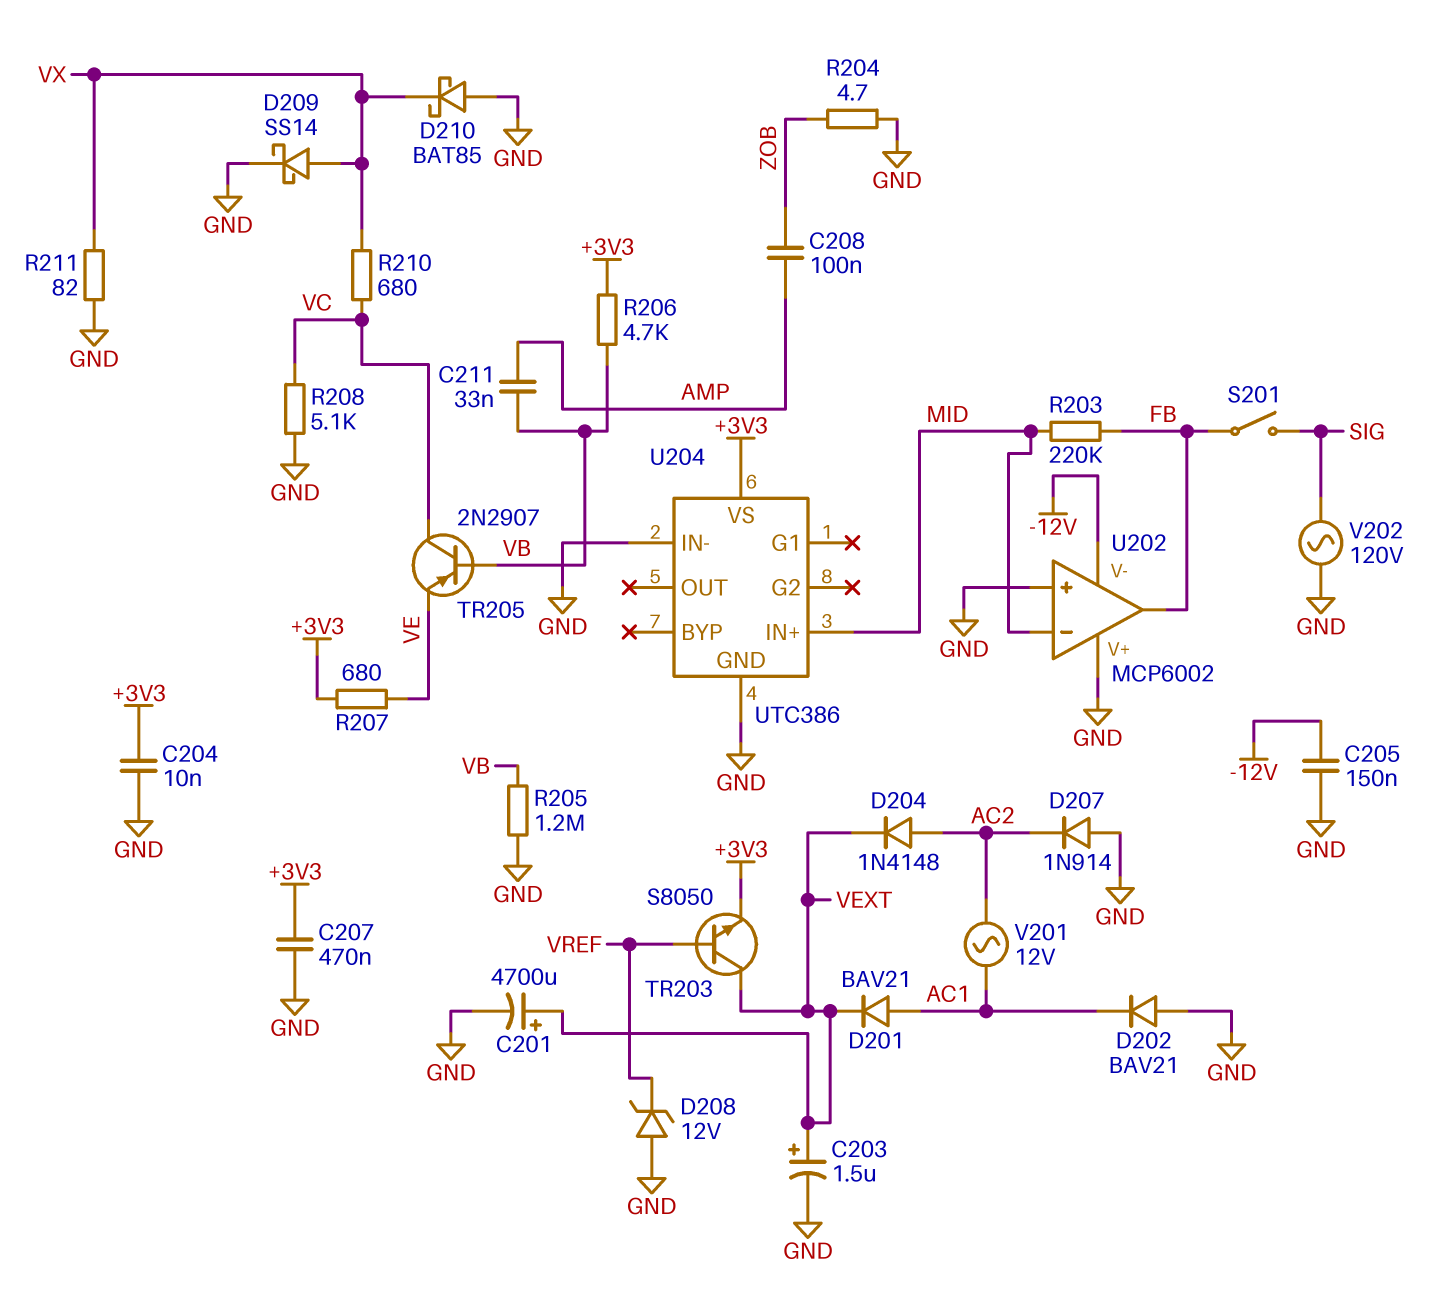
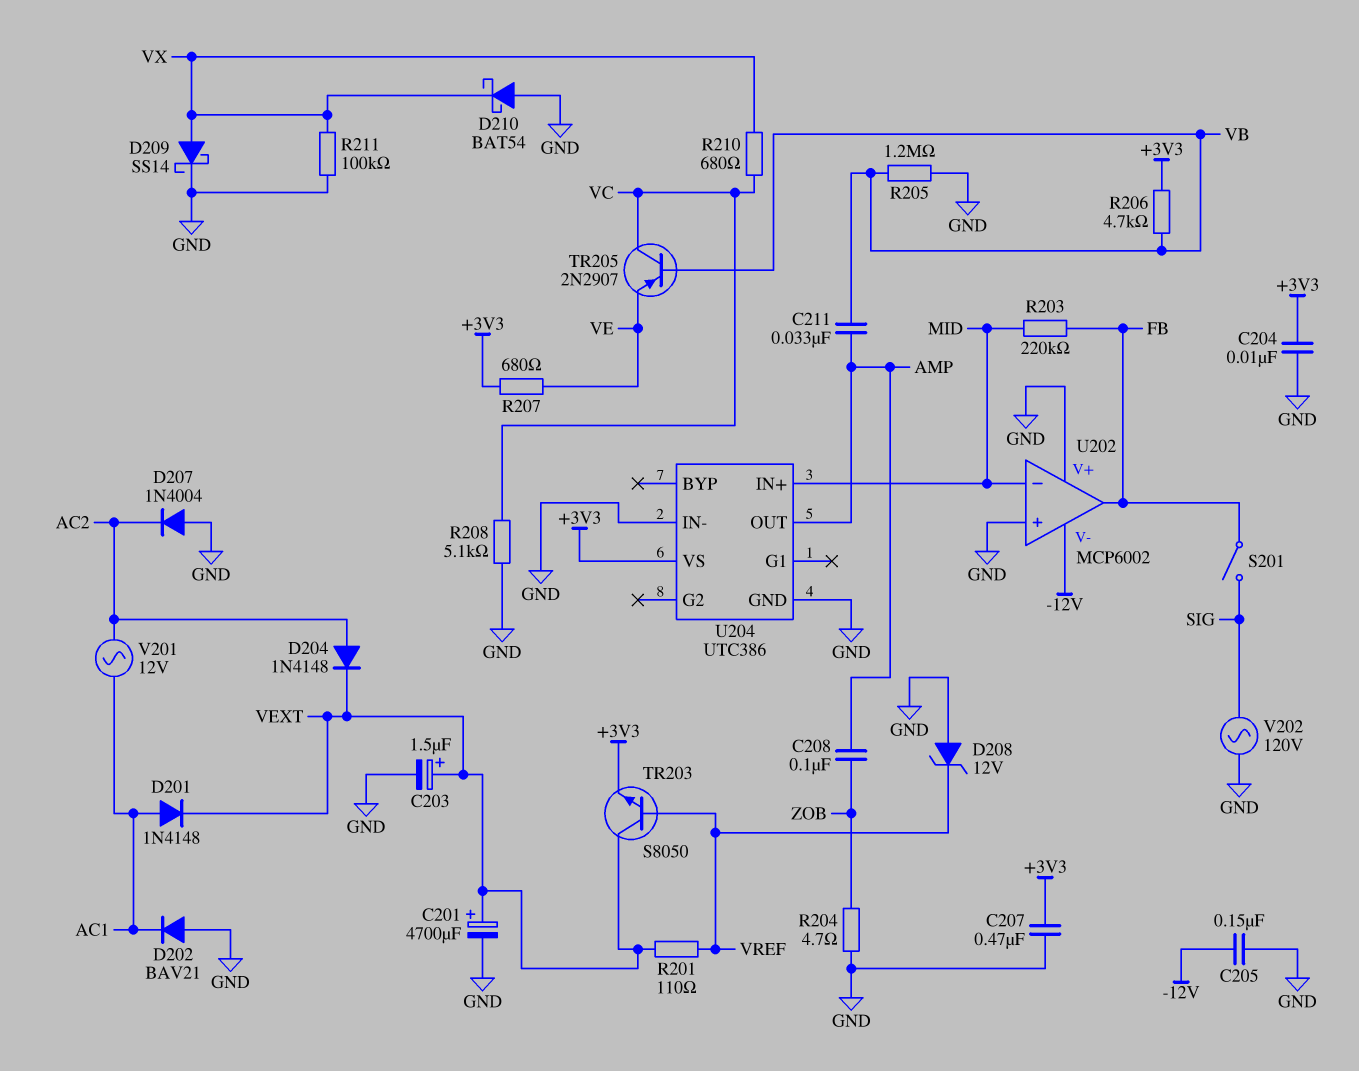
D201: diode BAV21 (A AC1, K VEXT) -> diode 1N4148 (A AC1, K VEXT)
D207: diode 1N914 (A GND, K AC2) -> diode 1N4004 (A GND, K AC2)
D210: schottky BAT85 (A GND, K VX) -> schottky BAT54 (A GND, K VX)
R201: none -> 110 (VEXT, VREF)
R211: 82 (GND, VX) -> 100k (GND, VX)
U204 pin OUT: none -> AMP

